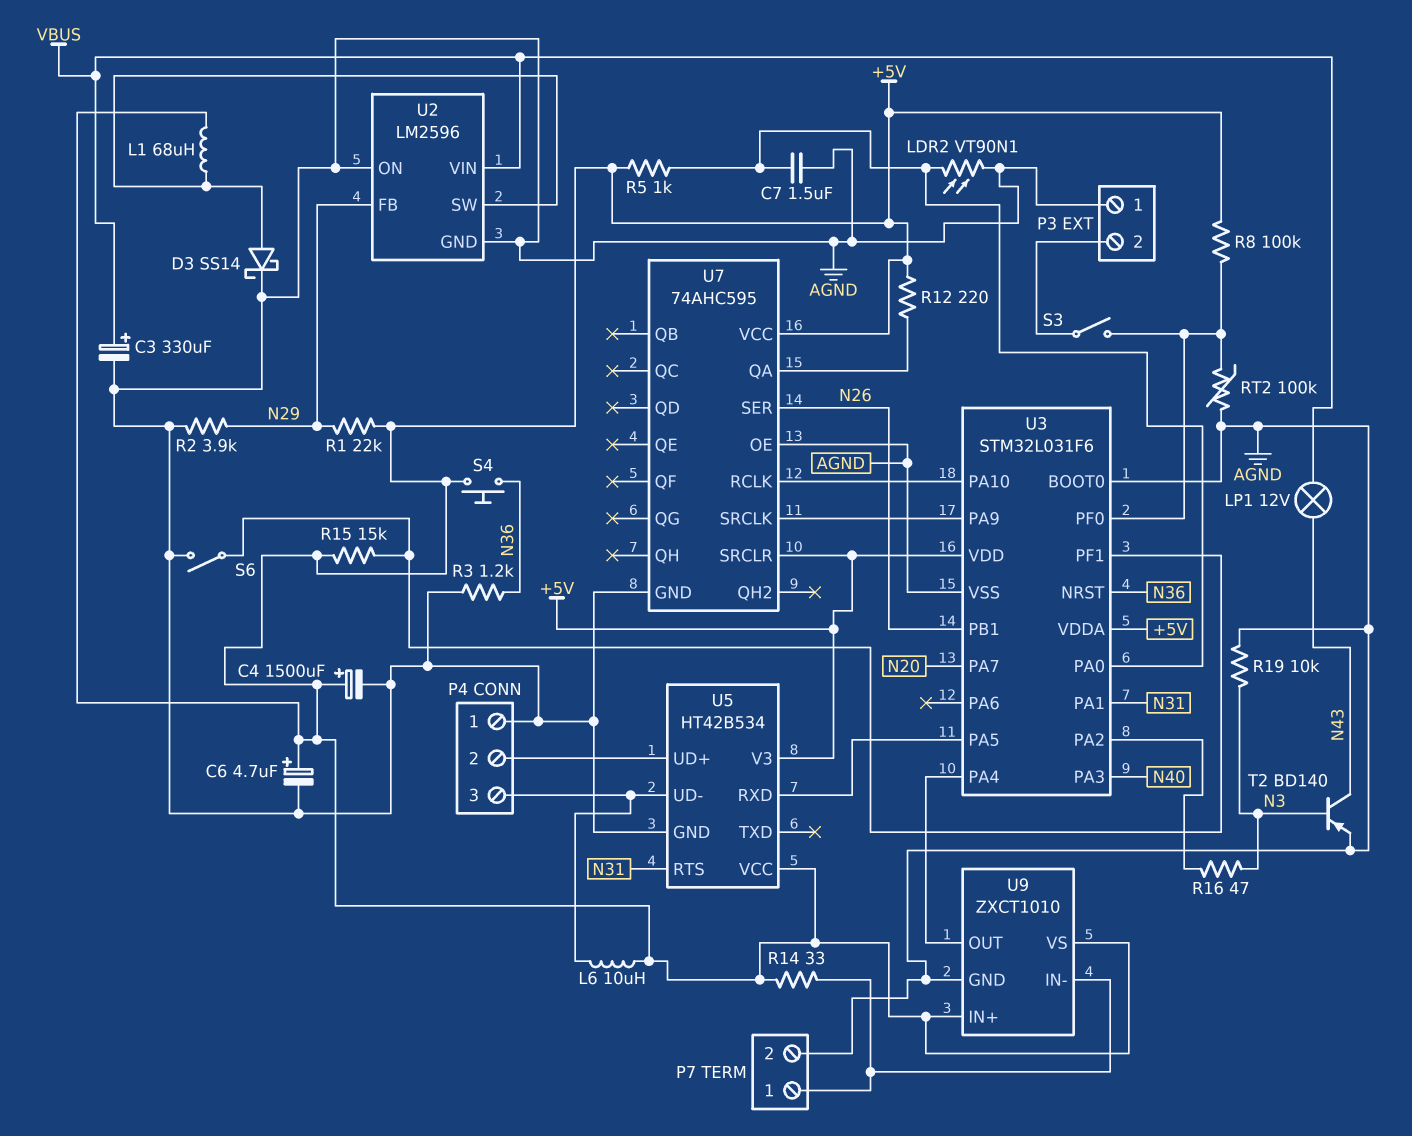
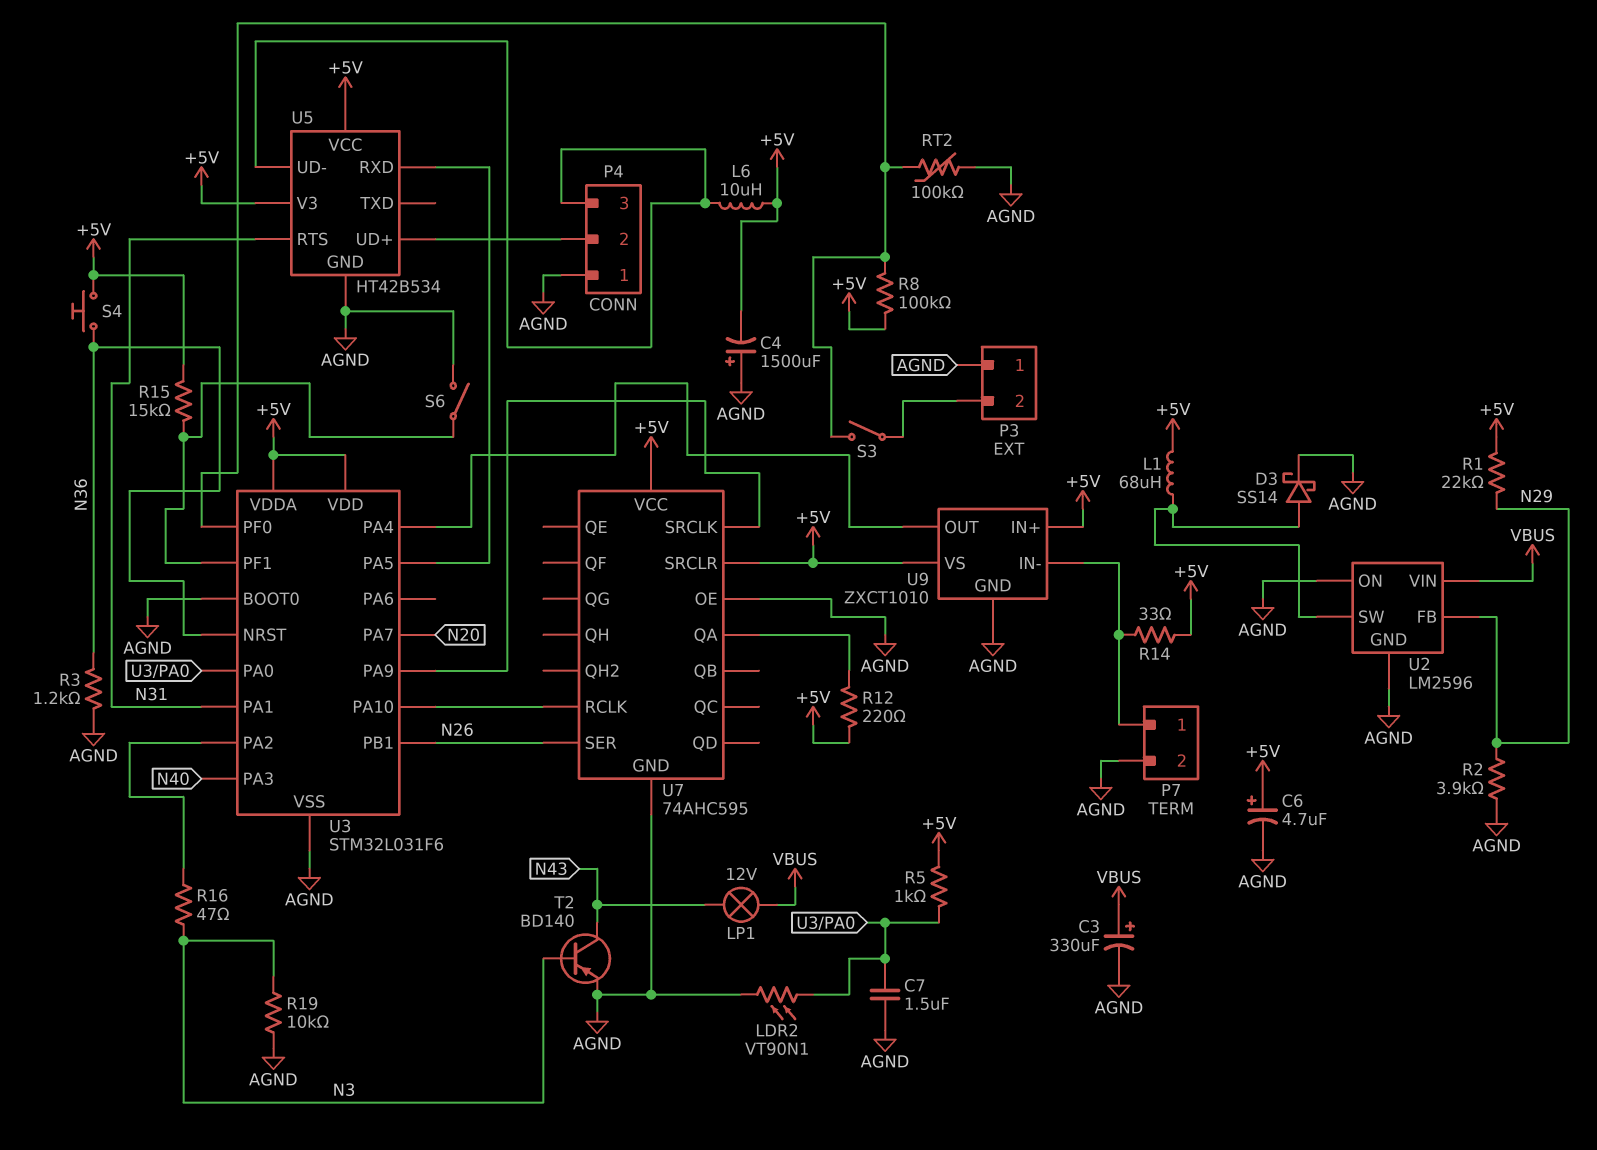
C4: 1500uF (plus +5V, minus AGND) -> 1500uF (plus AGND, minus +5V)

